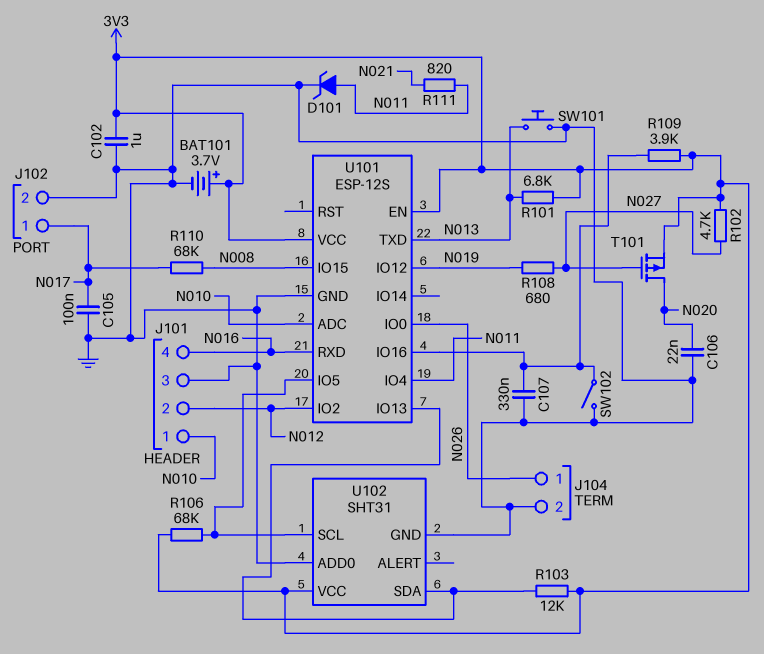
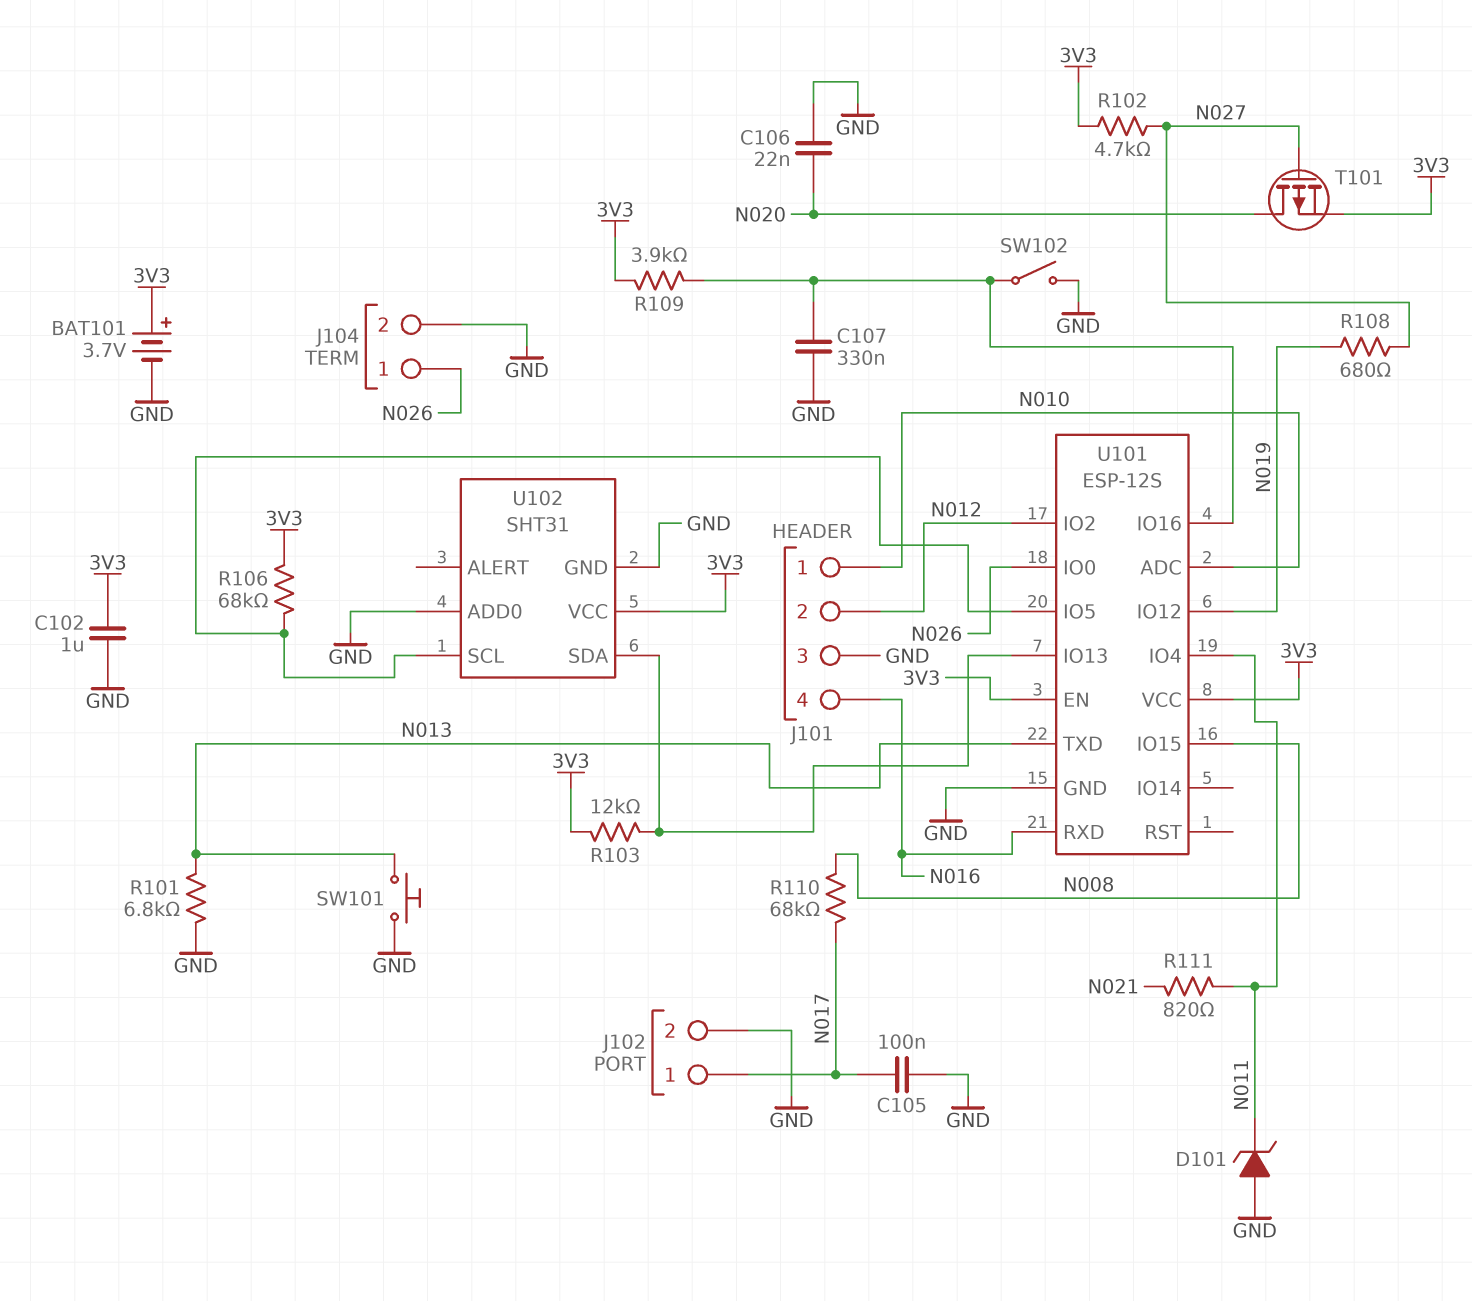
D101: zener (A N011, K GND) -> zener (A GND, K N011)
R101: 6.8k (3V3, N013) -> 6.8k (GND, N013)

